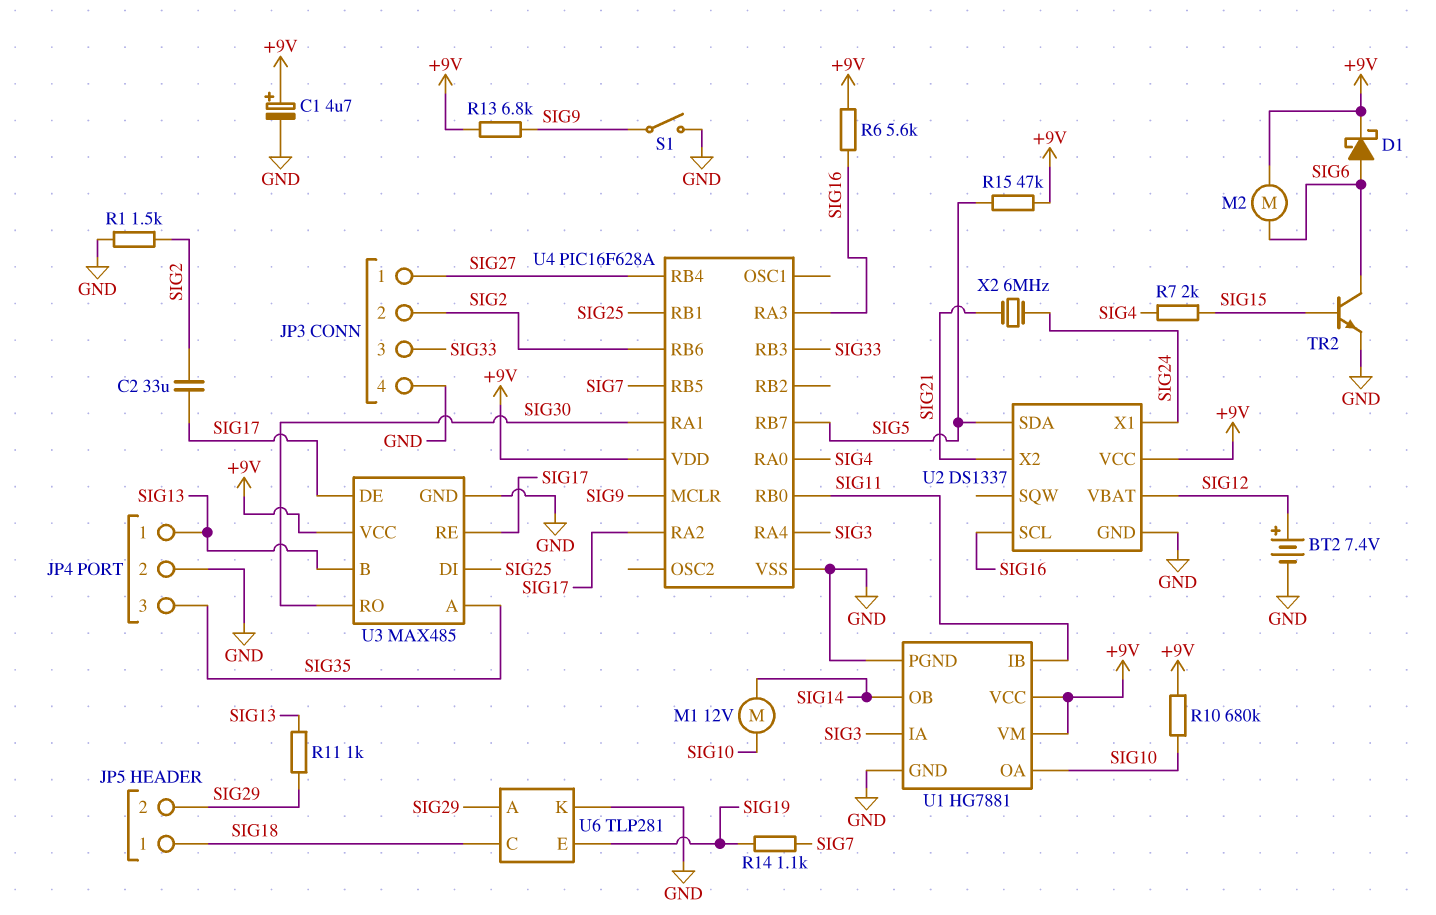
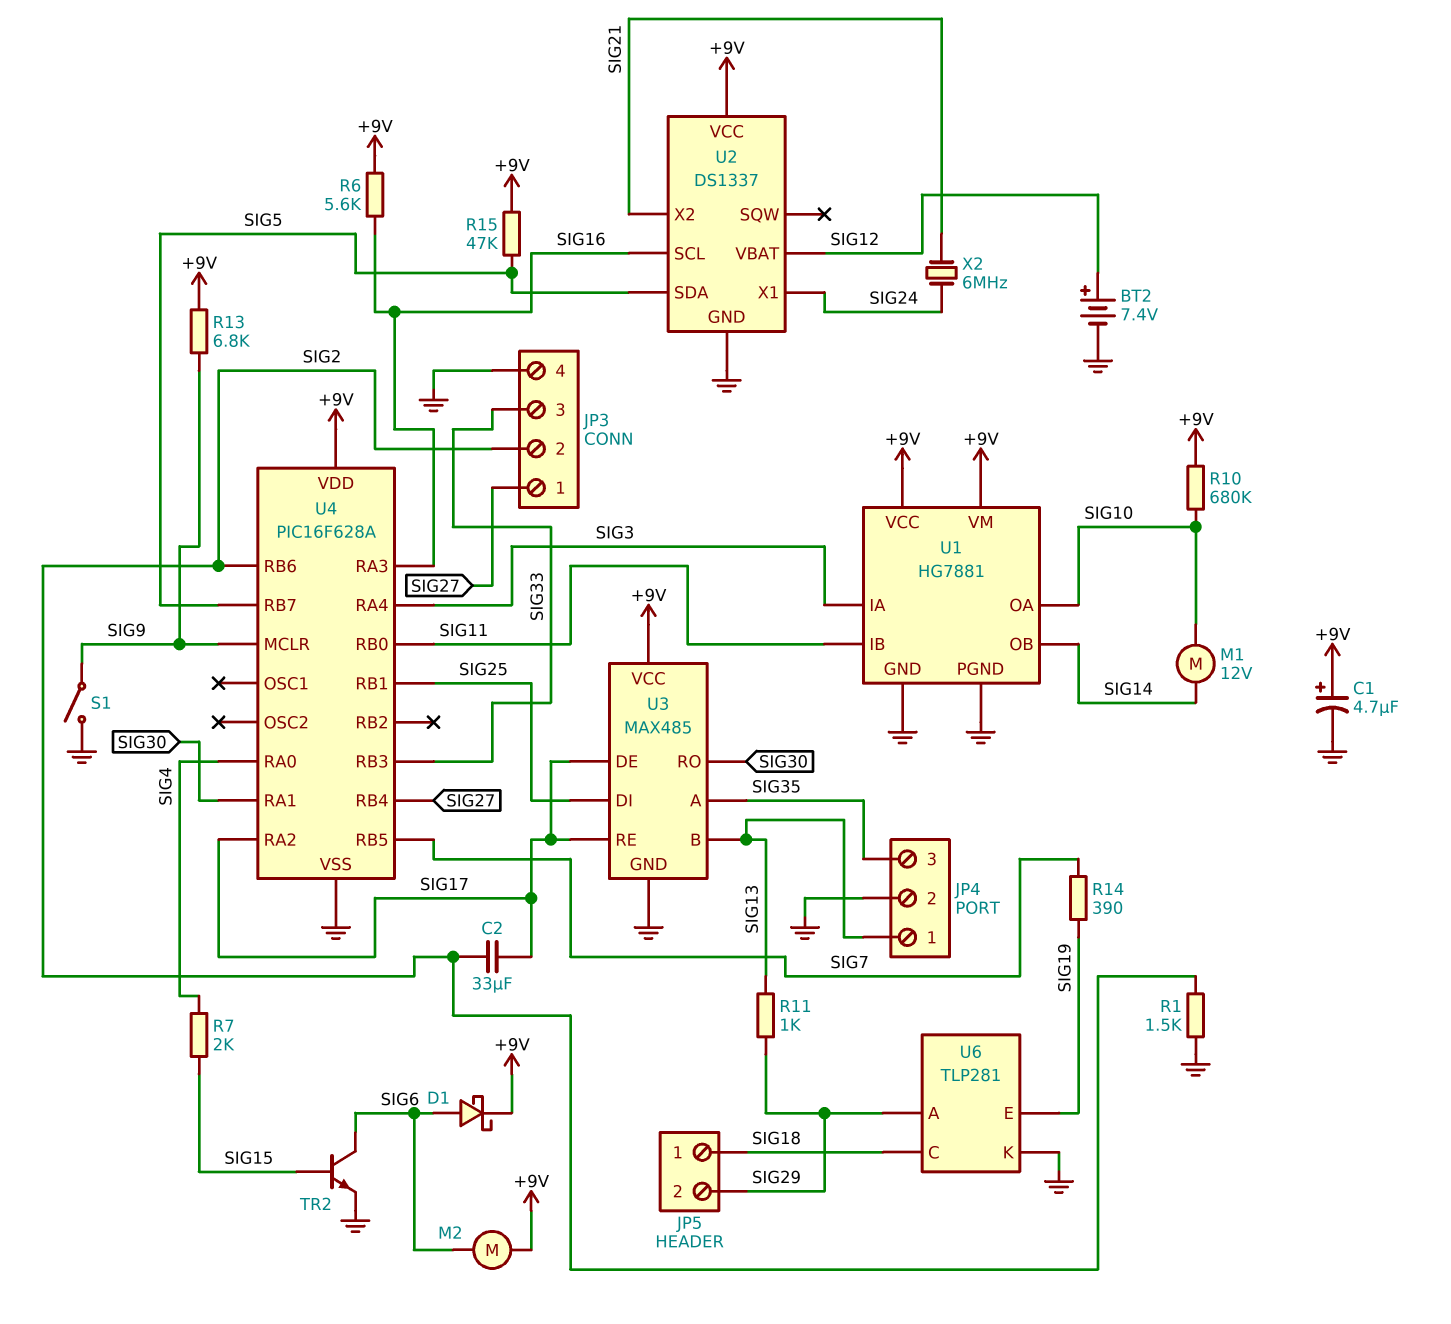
R14: 1.1k (SIG7, SIG19) -> 390 (SIG7, SIG19)

